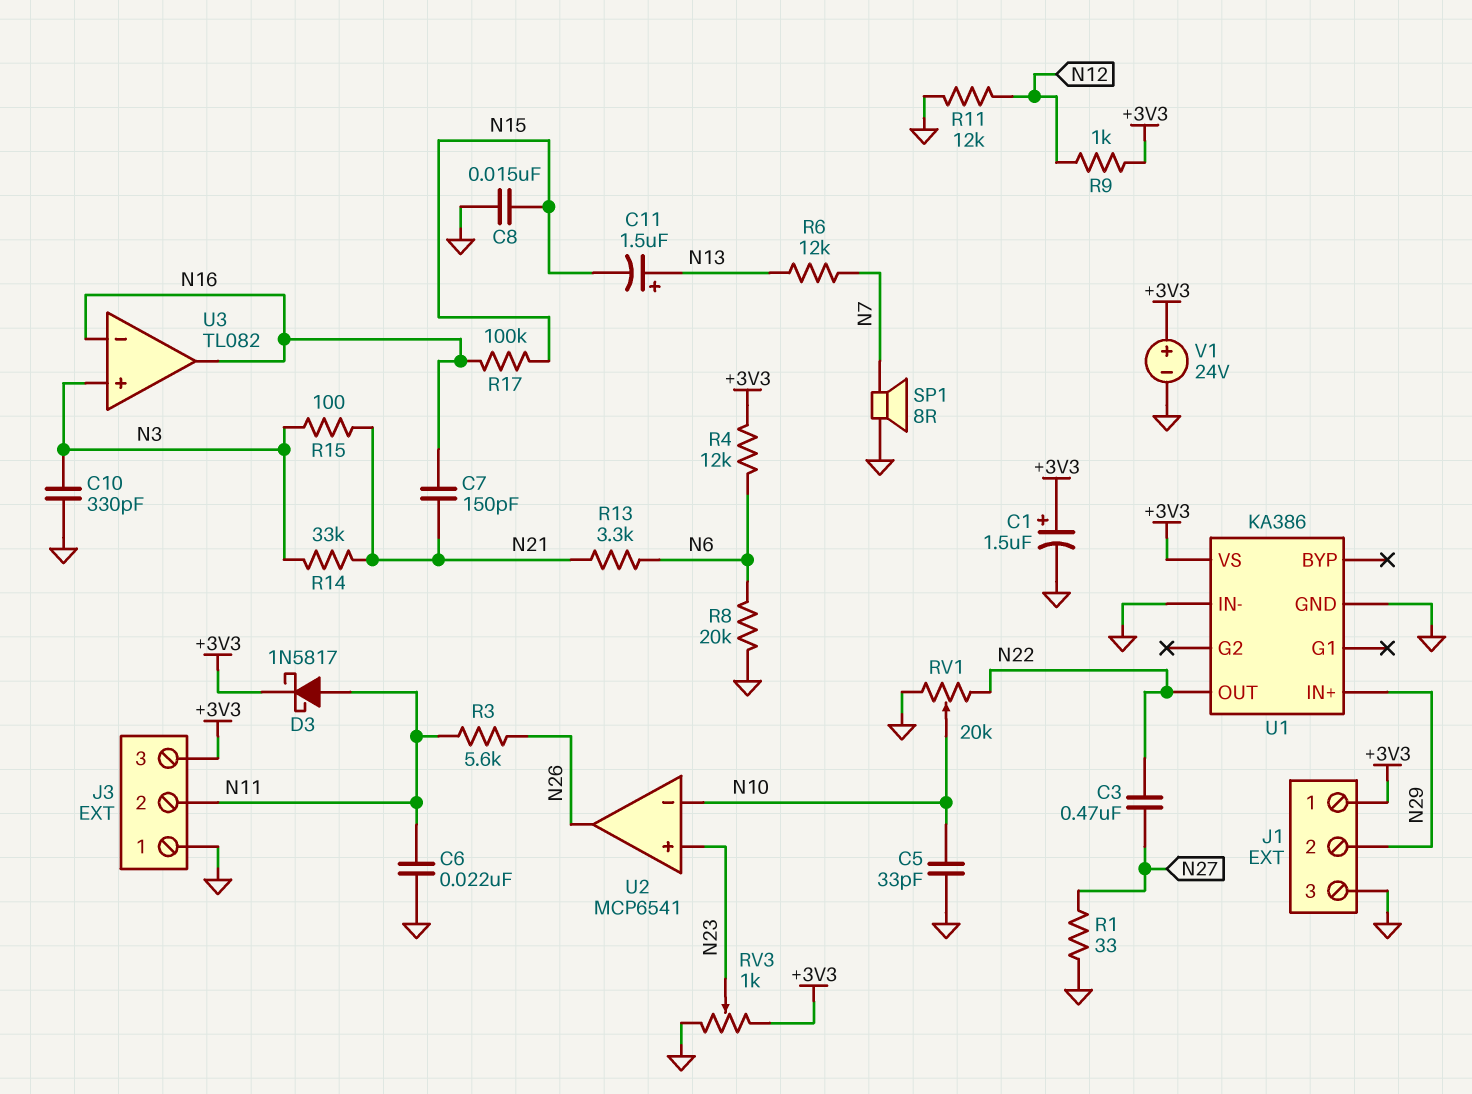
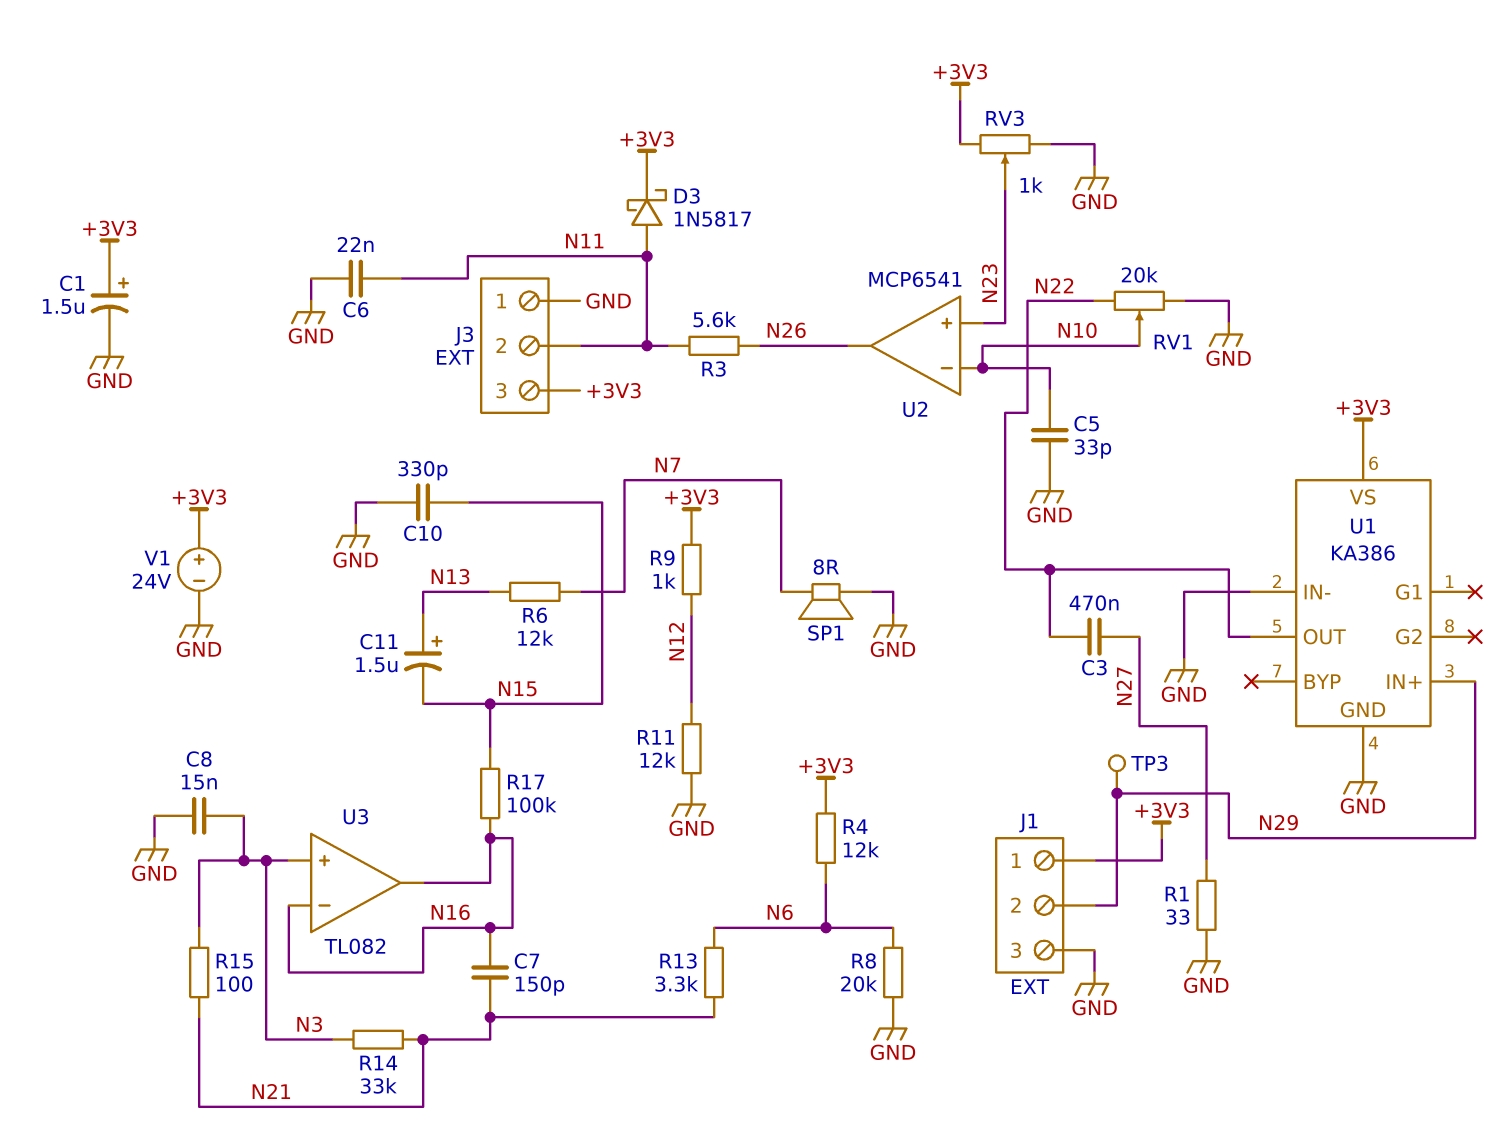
C8: 15nF (GND, N15) -> 15nF (GND, N3)
C10: 330pF (GND, N3) -> 330pF (GND, N15)
TP3: none -> test point (N29)

